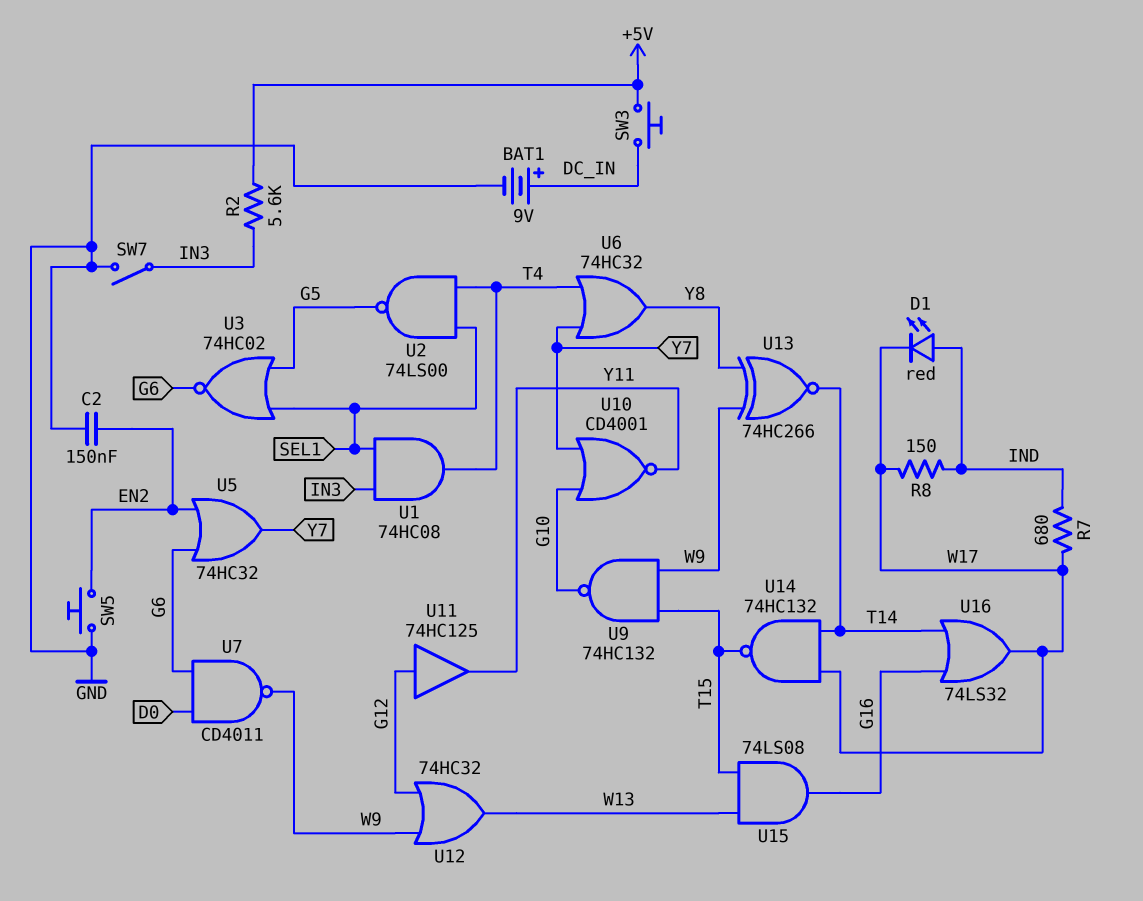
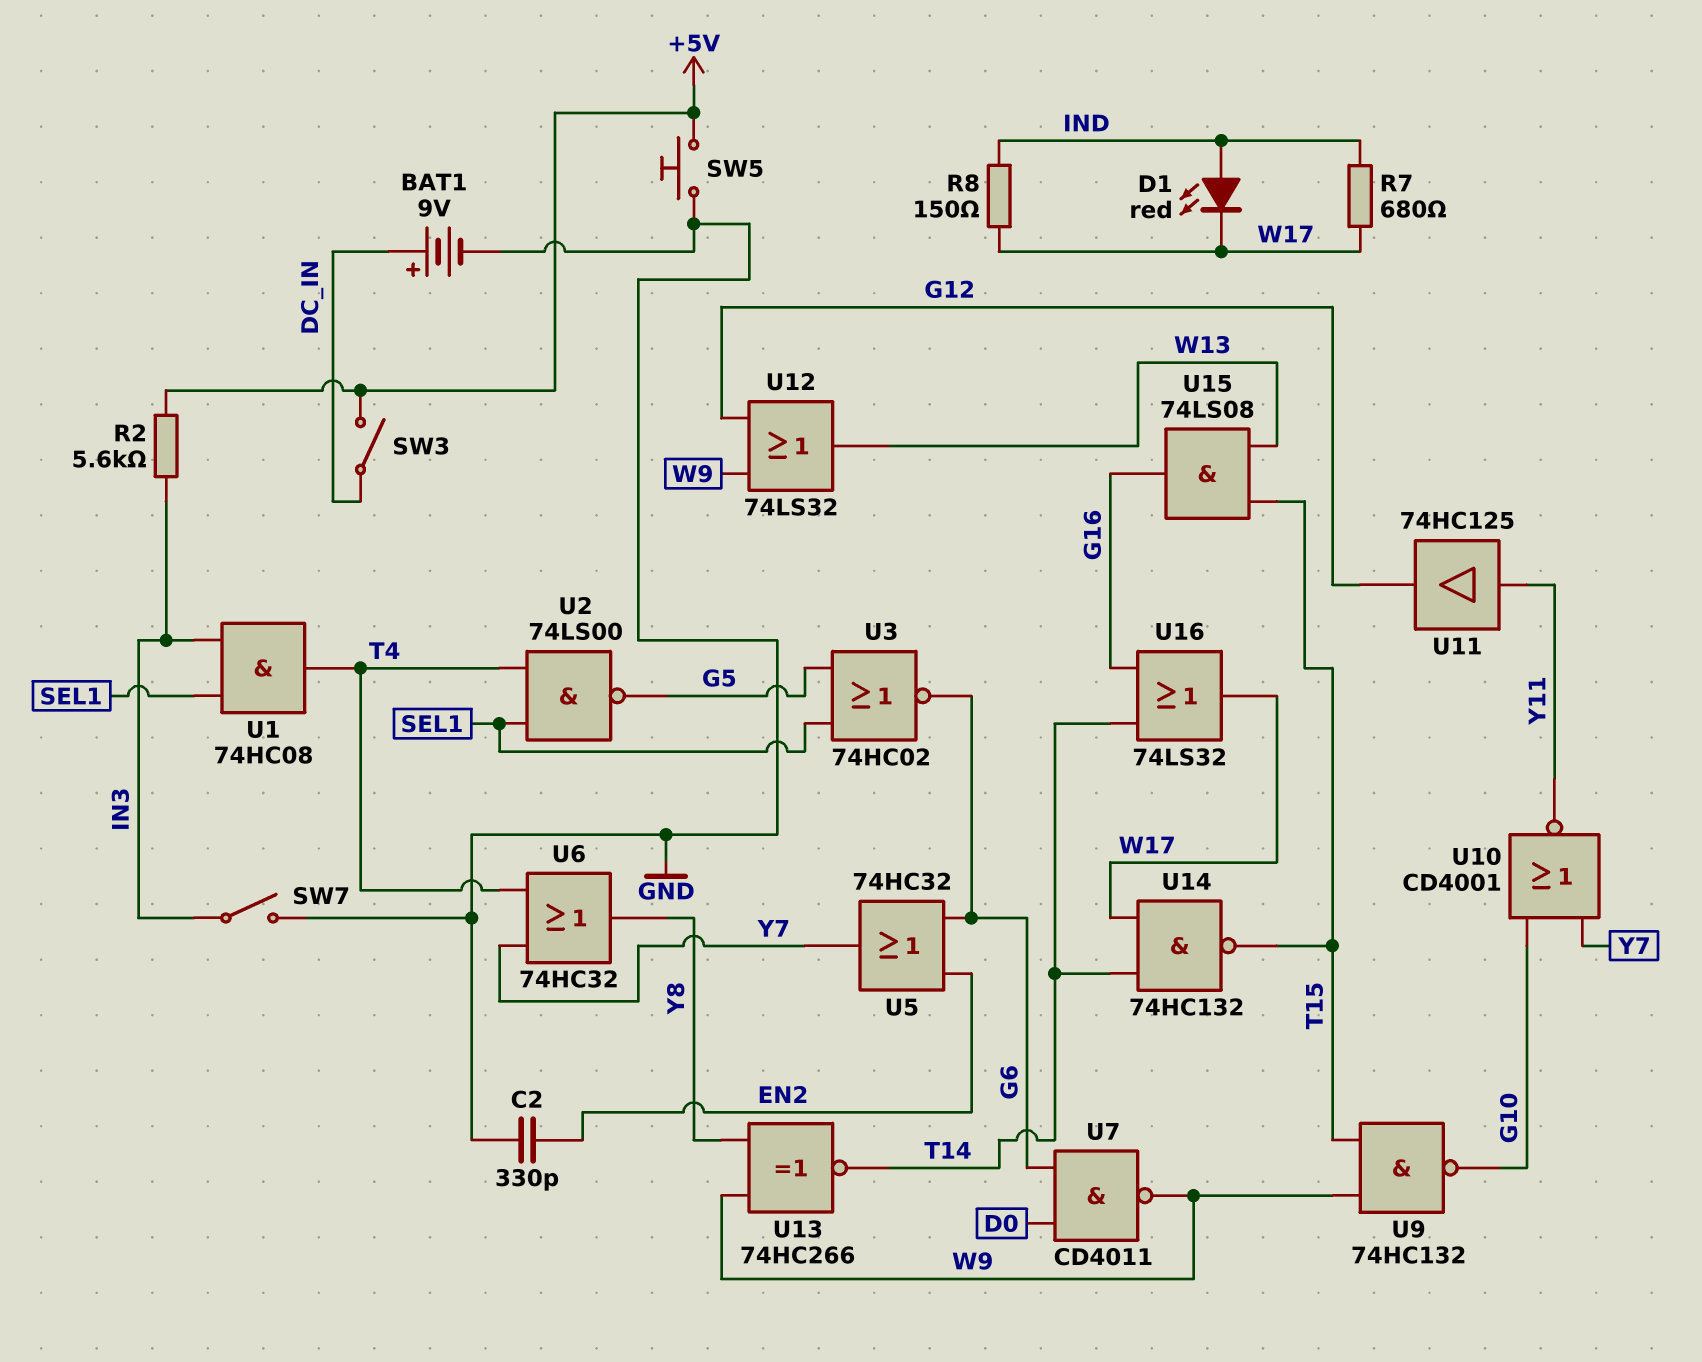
C2: 150nF (EN2, GND) -> 330pF (EN2, GND)
SW3: button (+5V, DC_IN) -> switch (+5V, DC_IN)
SW5: button (EN2, GND) -> button (+5V, GND)
U11: buffer 74HC125 (in G12, out Y11) -> buffer 74HC125 (in Y11, out G12)
U12: OR 74HC32 (in G12, in W9, out W13) -> OR 74LS32 (in G12, in W9, out W13)

